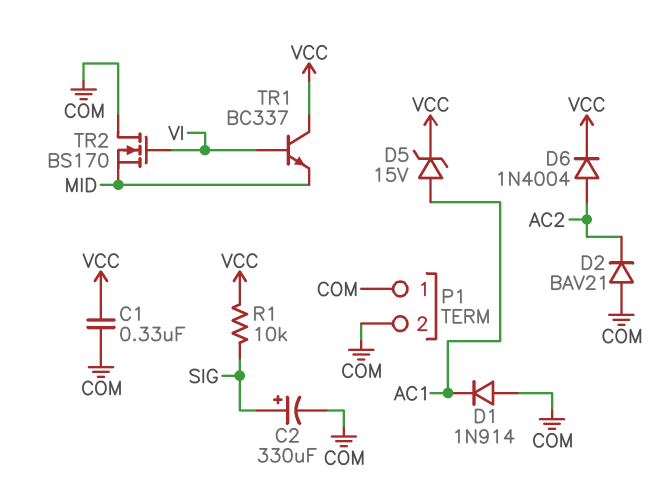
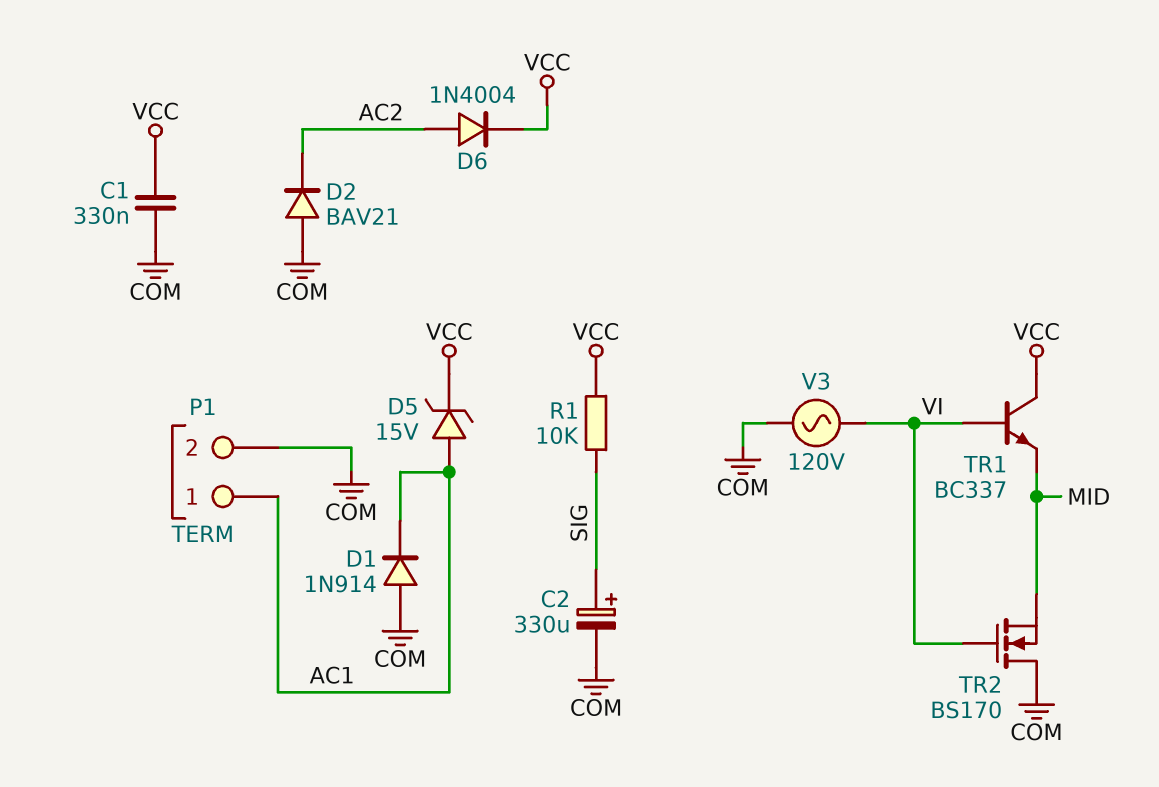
P1 pin 1: COM -> AC1
V3: none -> AC 120V (COM, VI)

